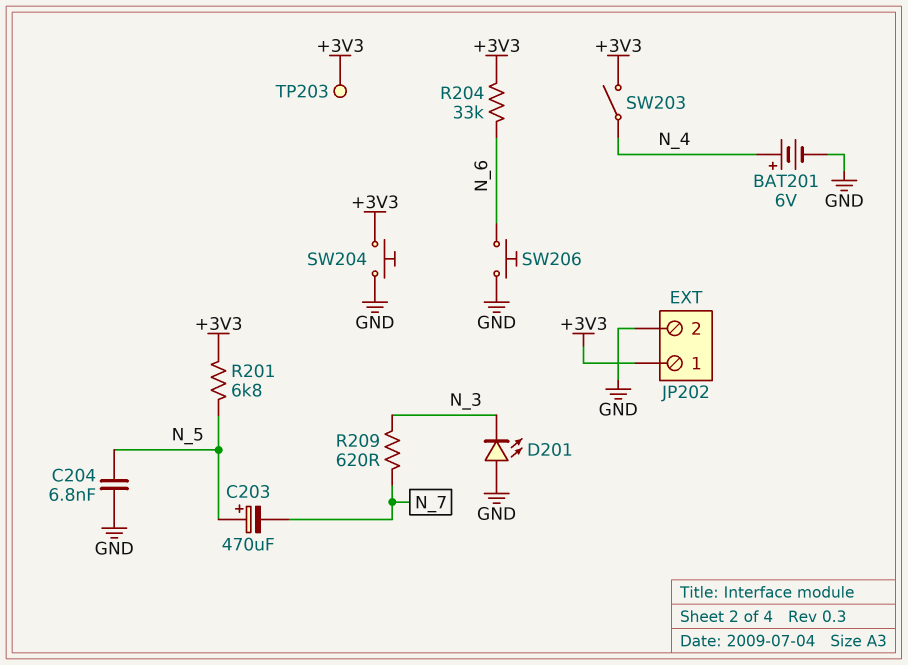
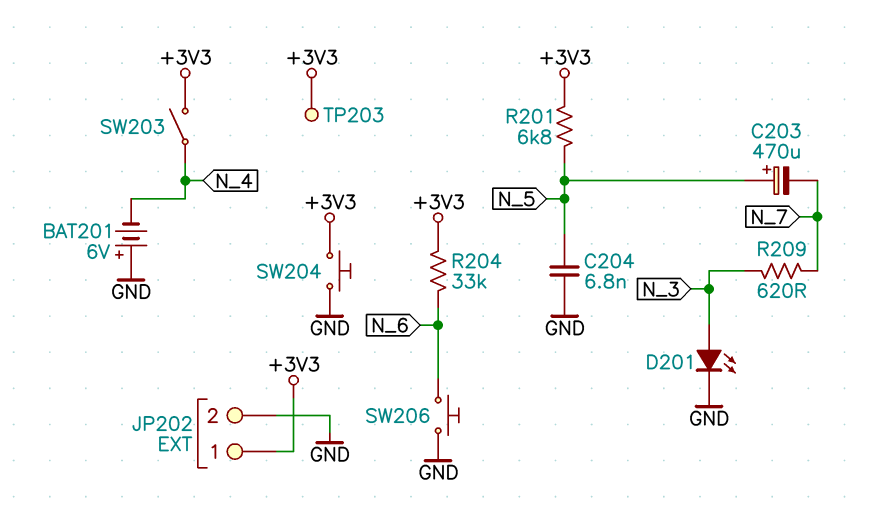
BAT201: 6V (plus N_4, minus GND) -> 6V (plus GND, minus N_4)
D201: LED (A GND, K N_3) -> LED (A N_3, K GND)

